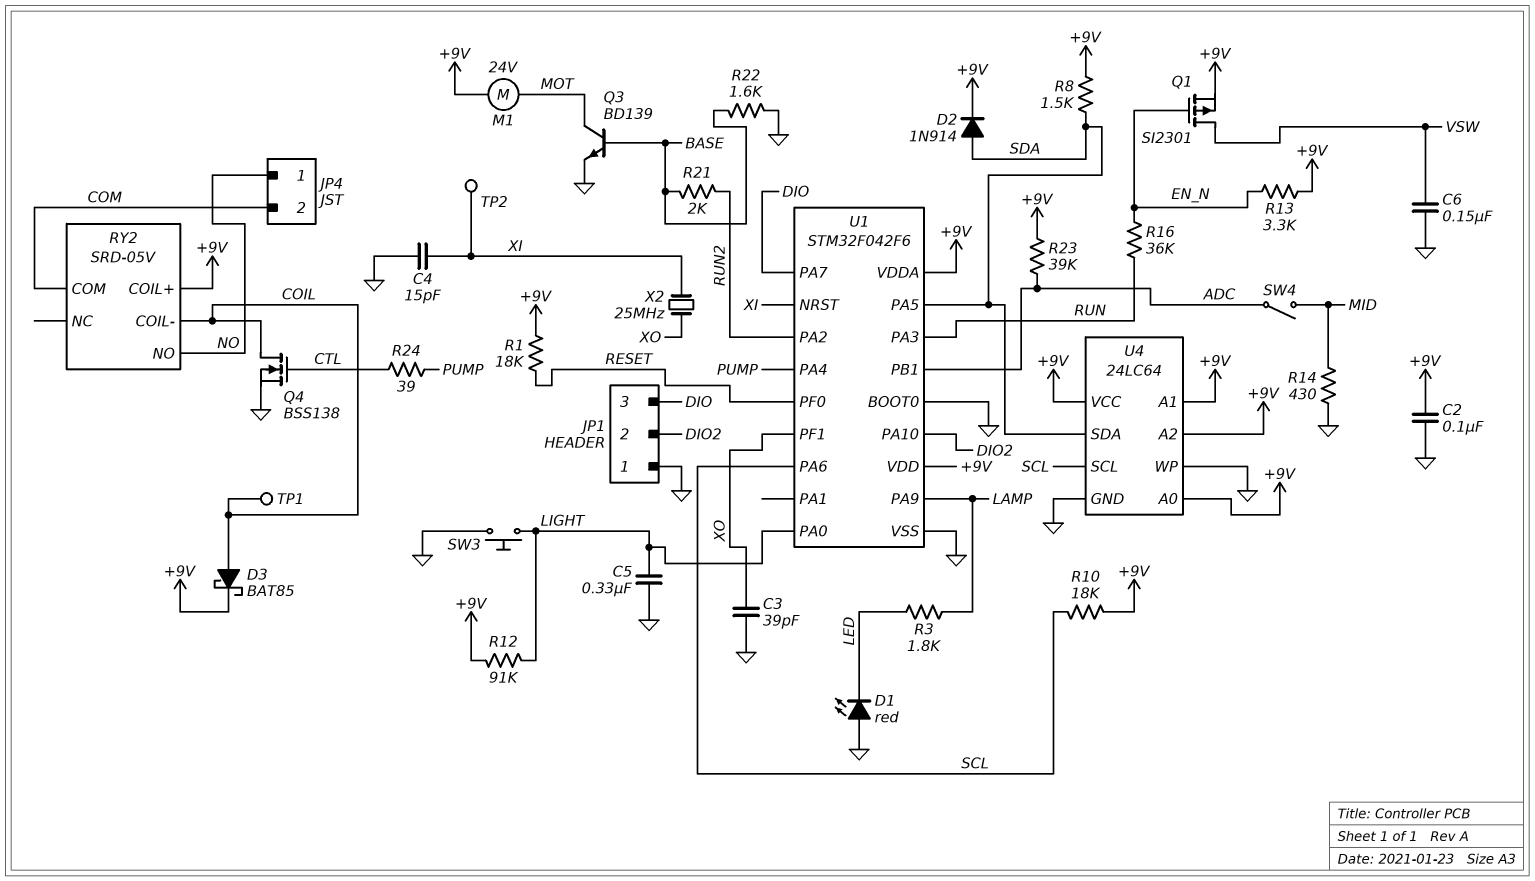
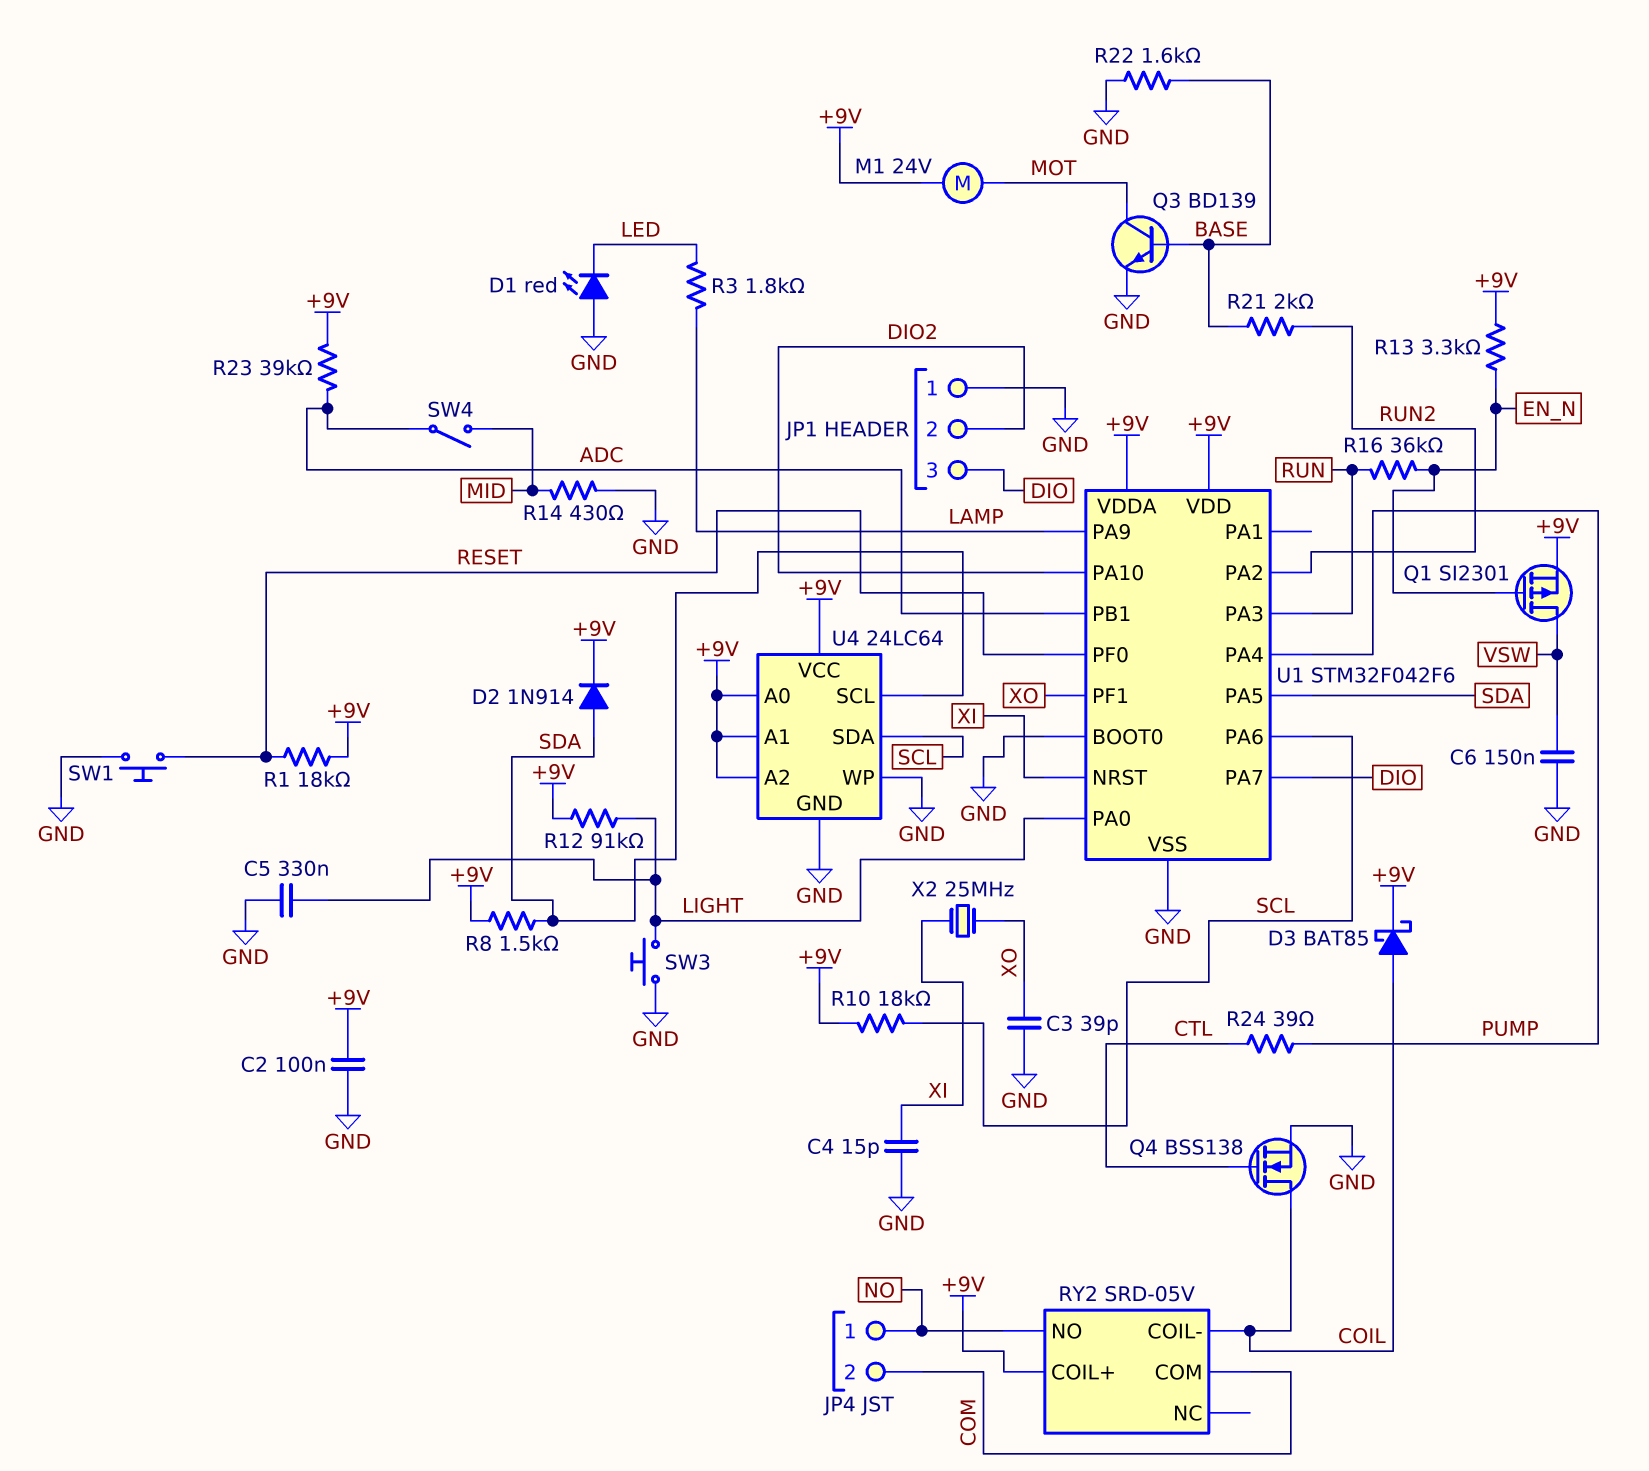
SW1: none -> button (GND, RESET)
TP1: test point (COIL) -> none
TP2: test point (XI) -> none
U4 pin SCL: SCL -> SDA
U4 pin SDA: SDA -> SCL

